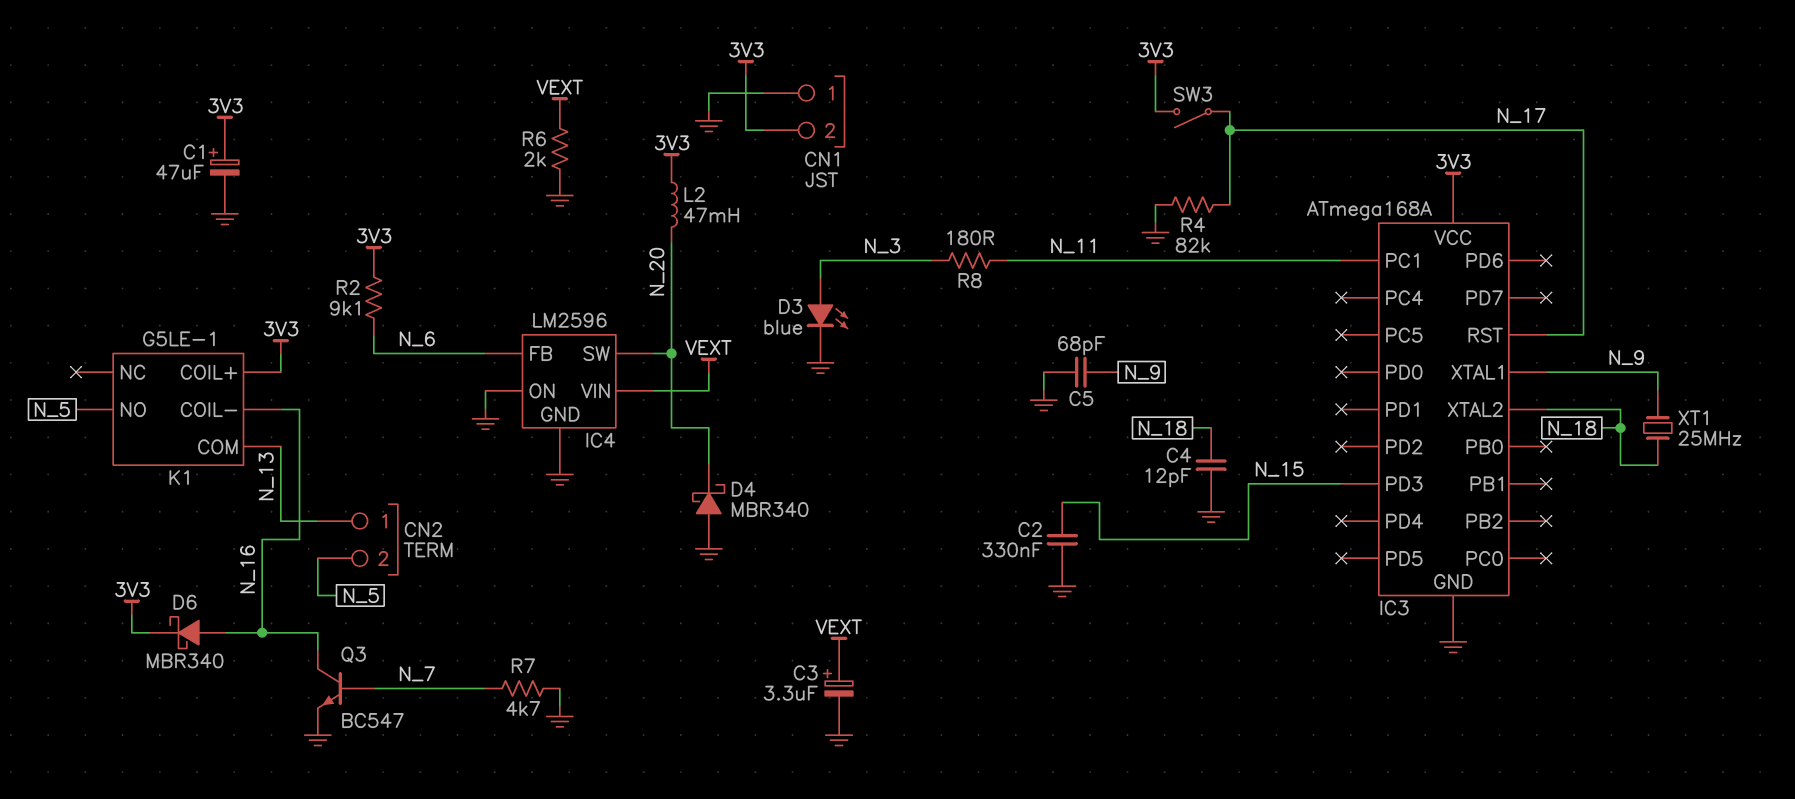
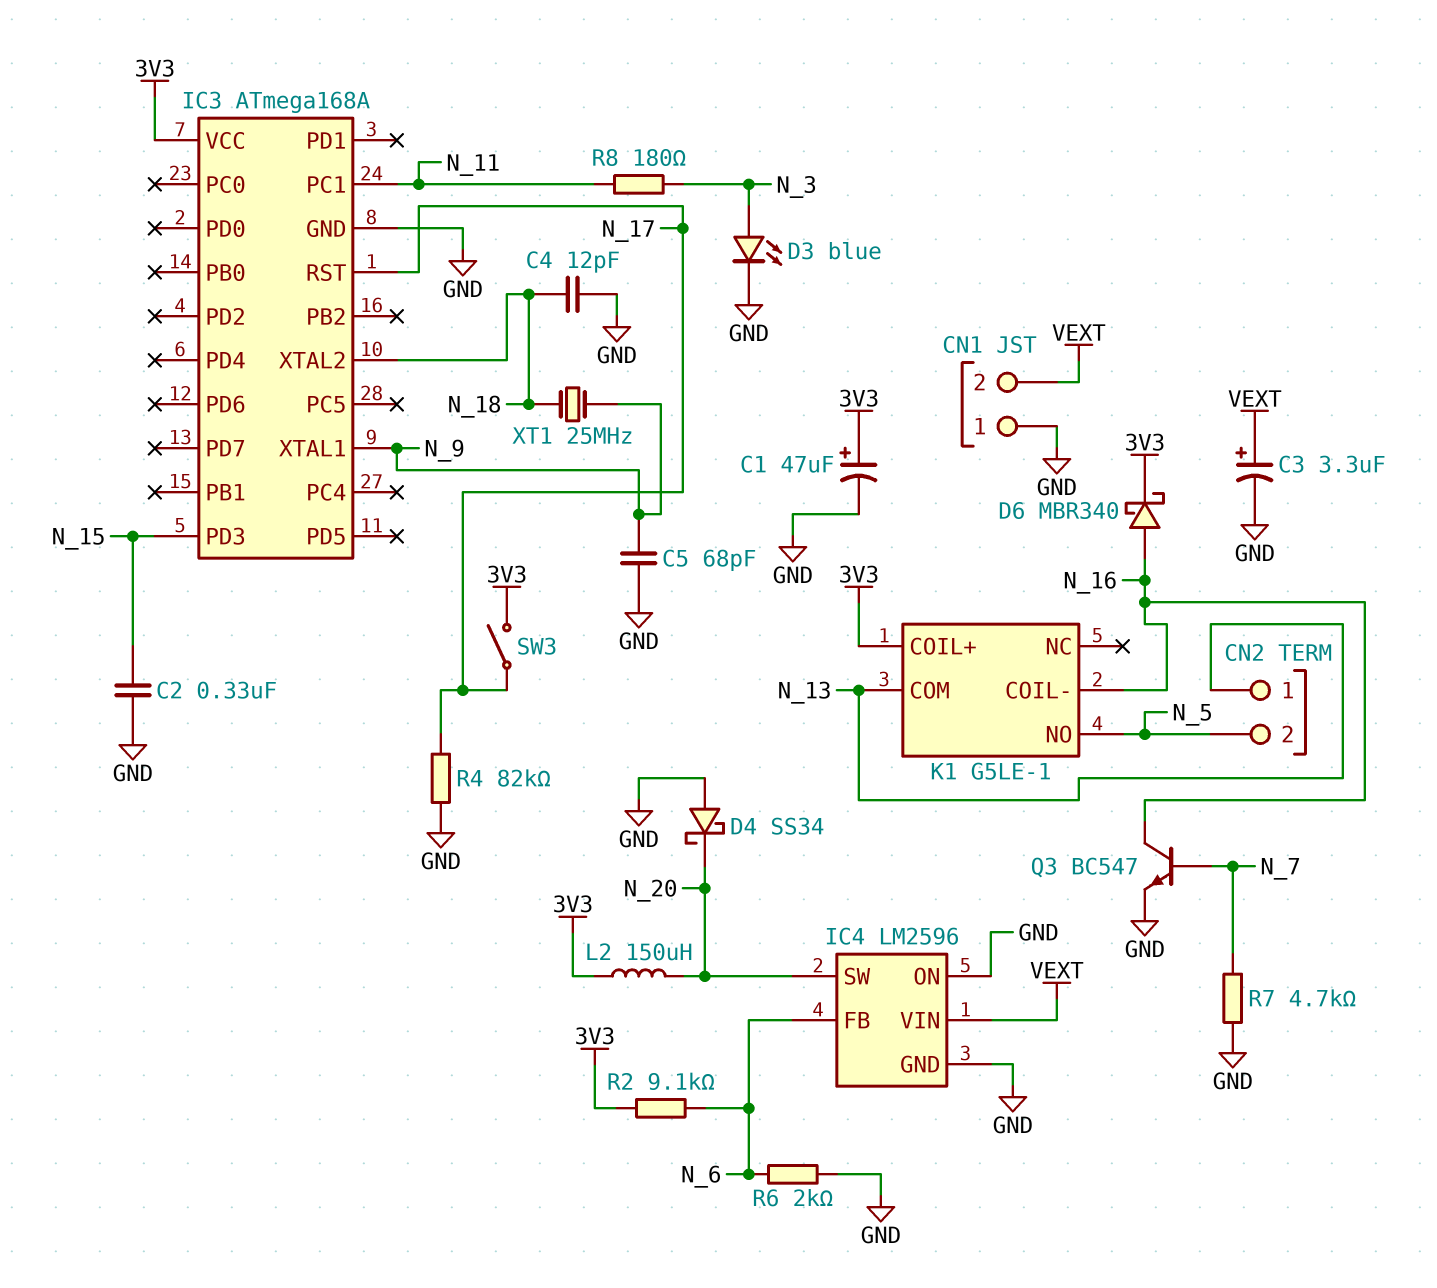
CN1 pin 2: 3V3 -> VEXT
D4: schottky MBR340 (A GND, K N_20) -> schottky SS34 (A GND, K N_20)
L2: 47mH (3V3, N_20) -> 150uH (3V3, N_20)
R6: 2k (GND, VEXT) -> 2k (GND, N_6)

